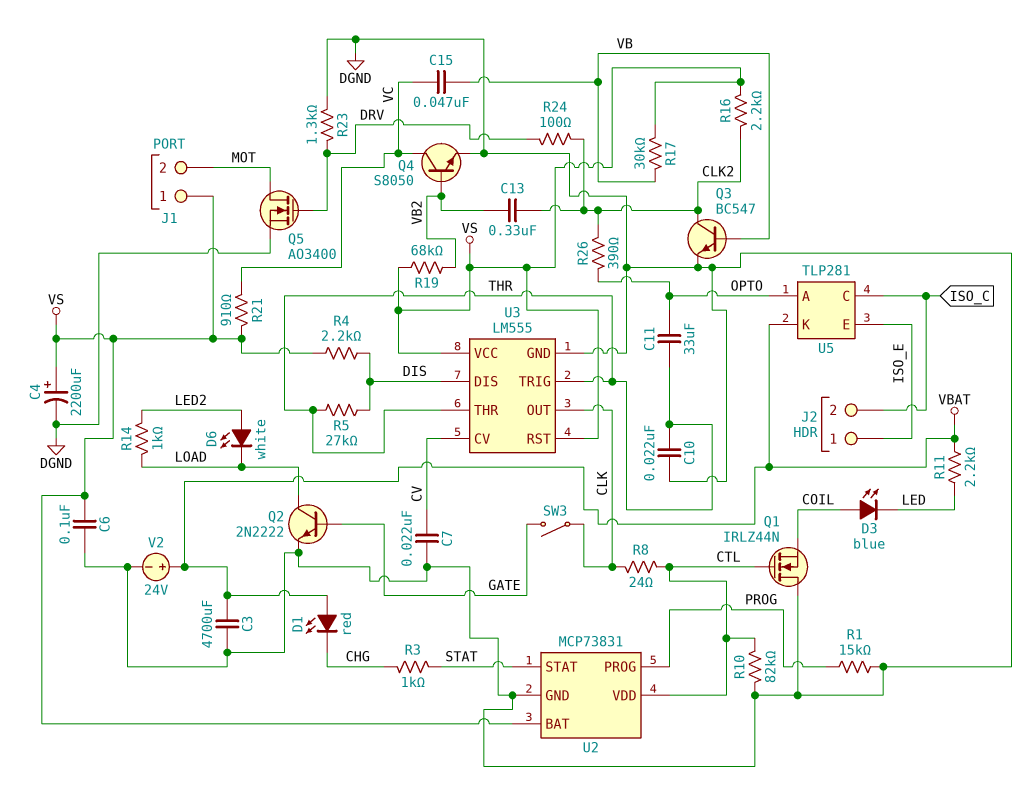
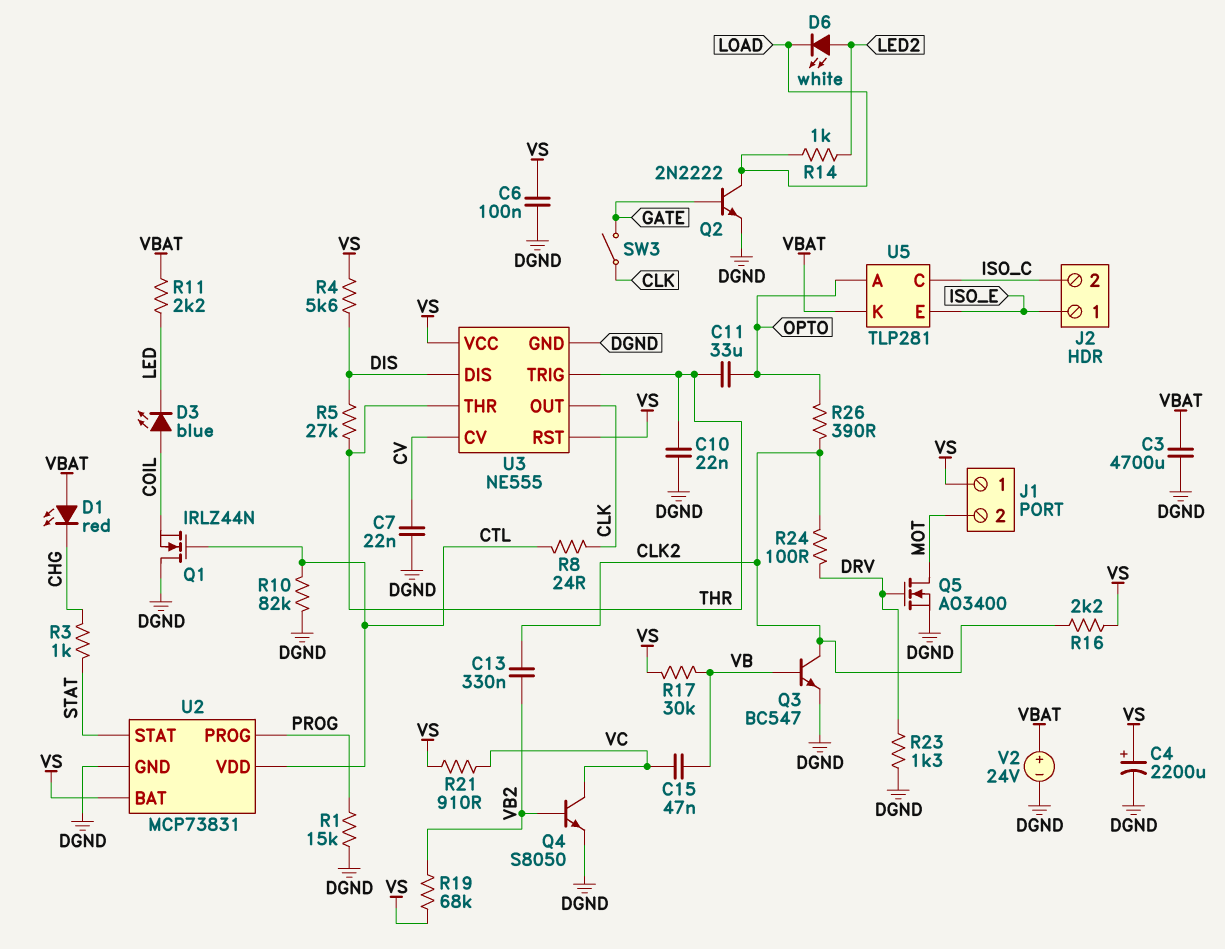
R4: 2.2k (DIS, VS) -> 5.6k (DIS, VS)
U3: LM555 -> NE555

